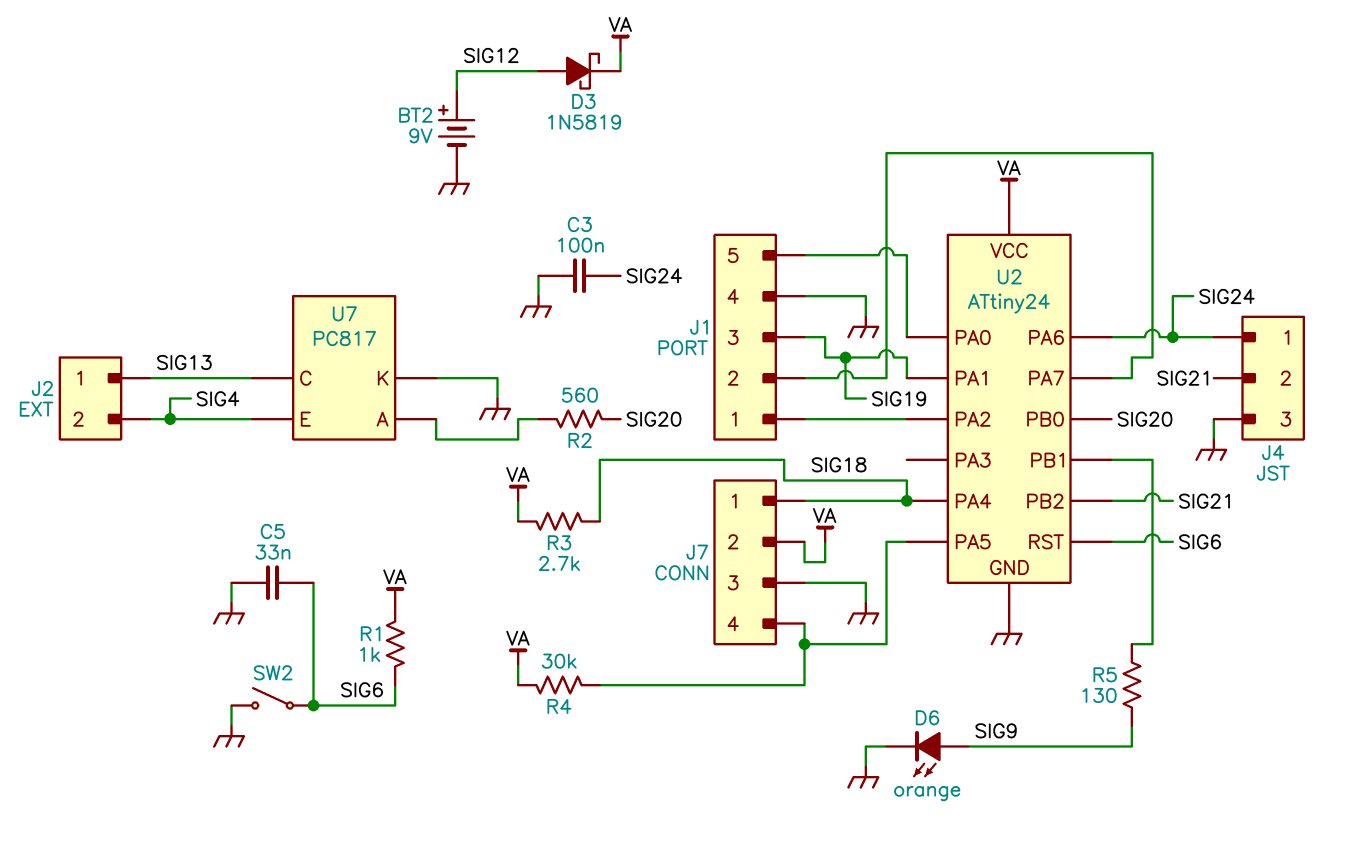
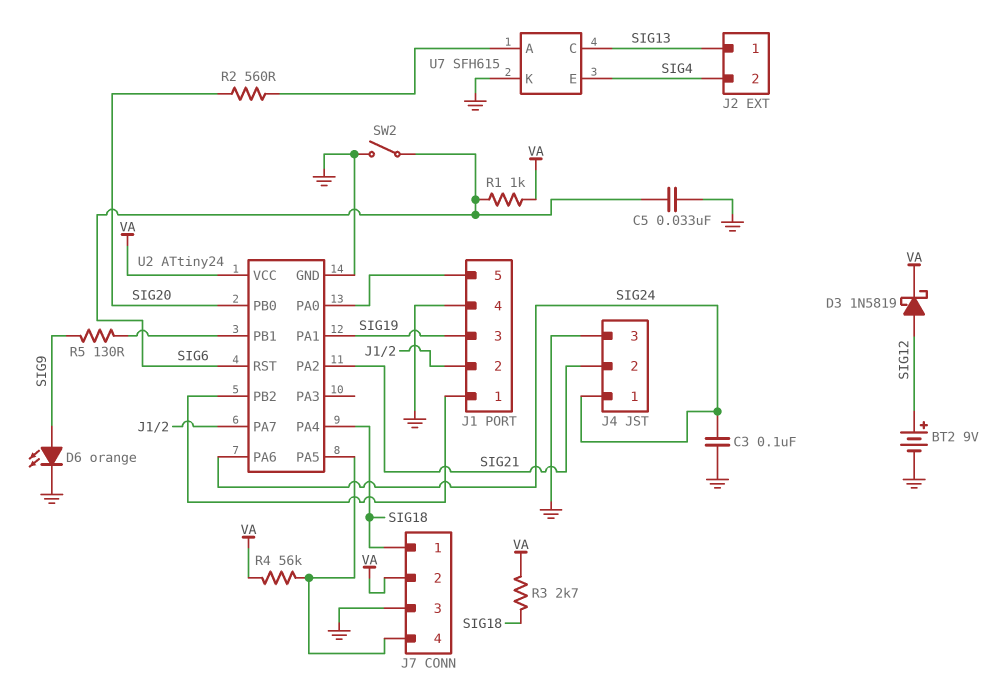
R4: 30k (J7/4, VA) -> 56k (J7/4, VA)
U2 pin PA2: J1/1 -> SIG21
U2 pin PB2: SIG21 -> J1/1
U7: PC817 -> SFH615

